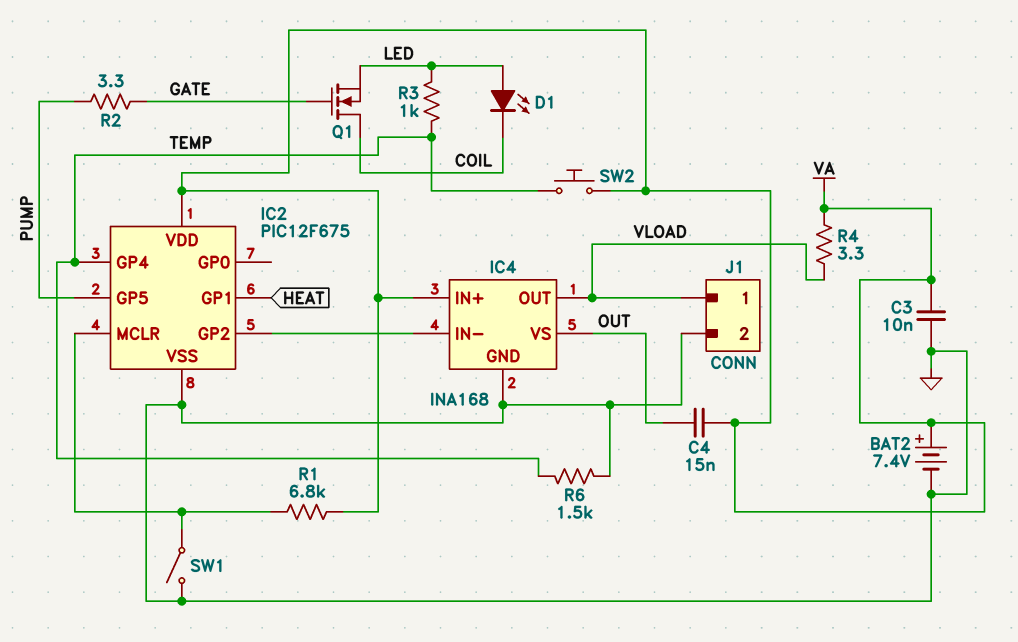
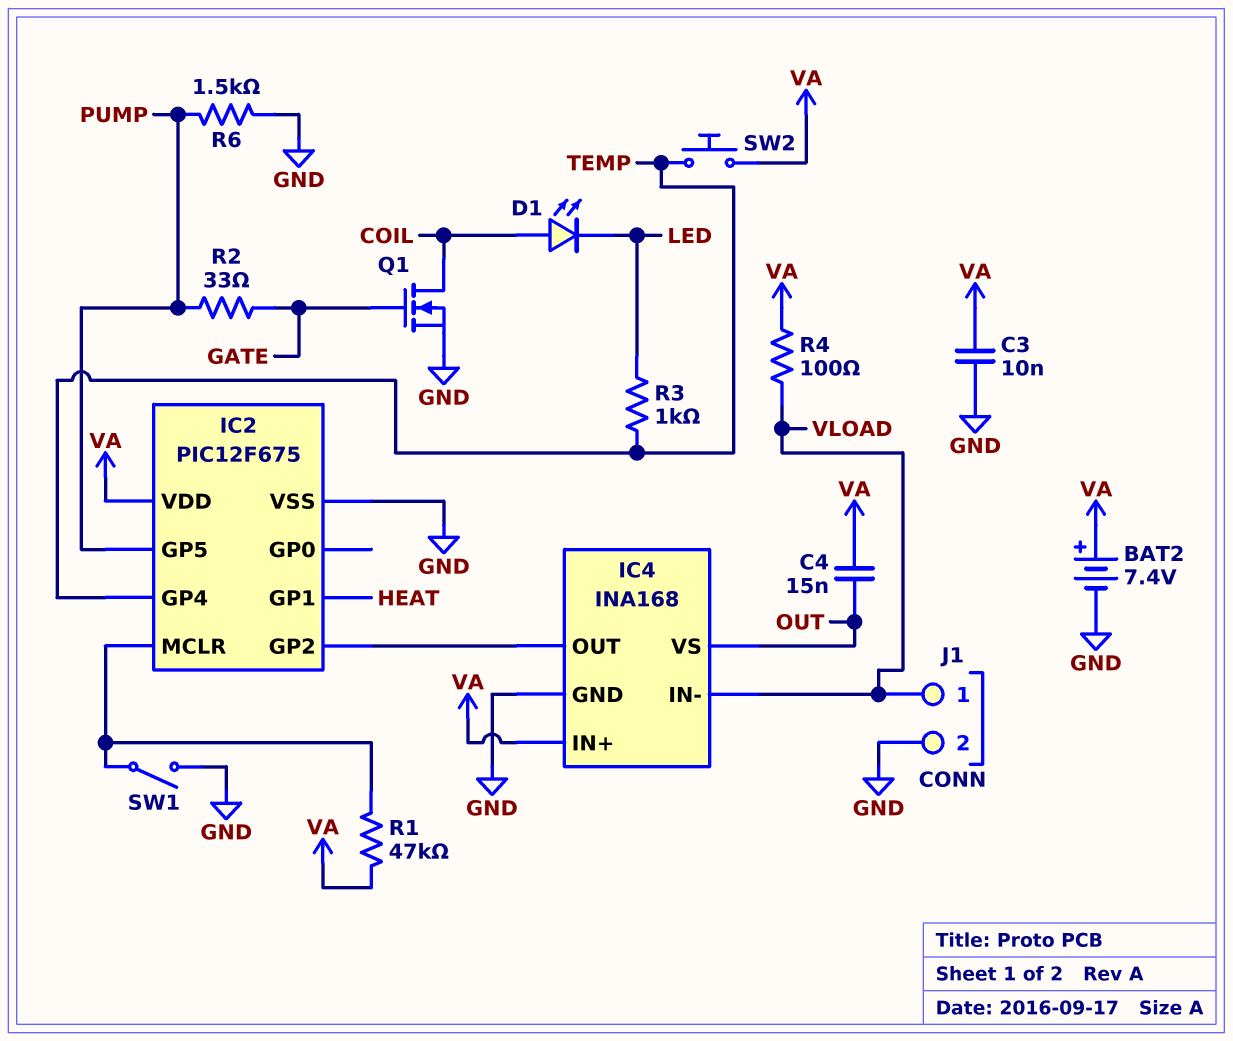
D1: LED (A LED, K COIL) -> LED (A COIL, K LED)
IC4 pin IN-: IC2/GP2 -> VLOAD
IC4 pin OUT: VLOAD -> IC2/GP2
Q1: NMOS (G GATE, D COIL, S LED) -> NMOS (G GATE, D COIL, S GND)
R1: 6.8k (IC2/MCLR, VA) -> 47k (IC2/MCLR, VA)
R2: 3.3 (GATE, PUMP) -> 33 (GATE, PUMP)
R4: 3.3 (VA, VLOAD) -> 100 (VA, VLOAD)
R6: 1.5k (GND, TEMP) -> 1.5k (GND, PUMP)

